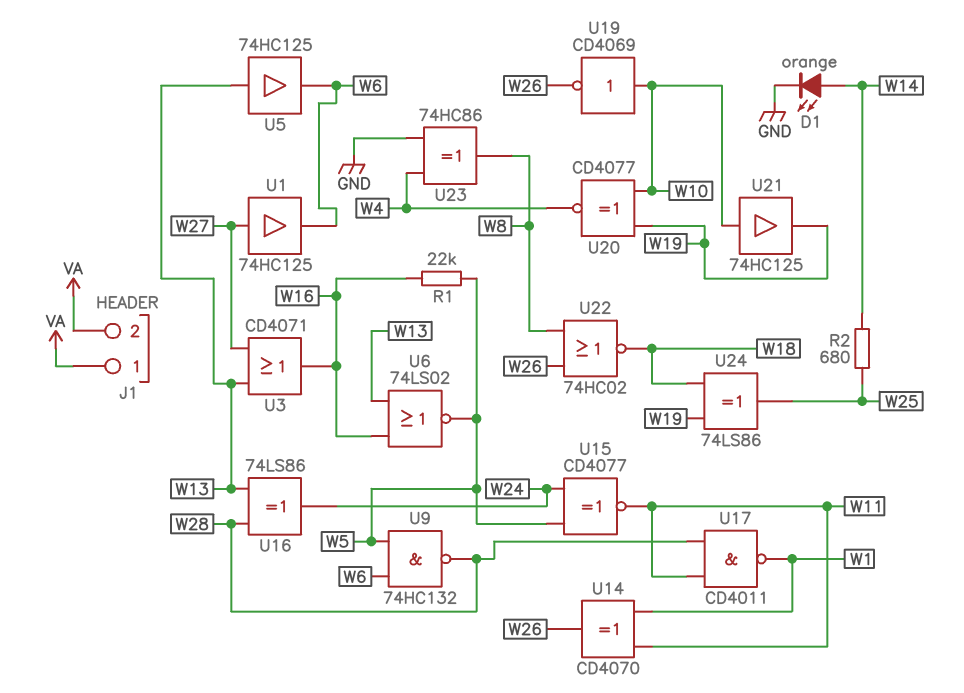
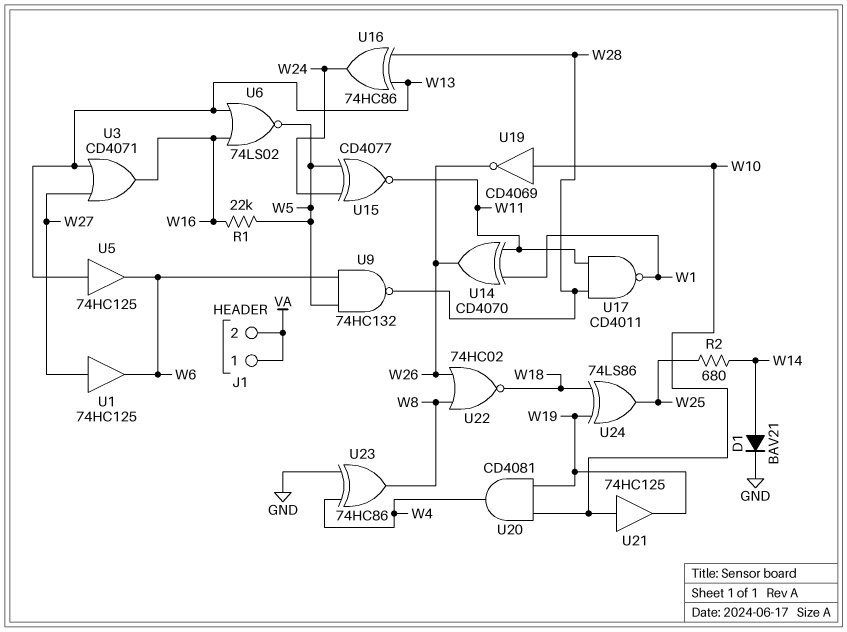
D1: LED orange (A W14, K GND) -> diode BAV21 (A W14, K GND)
U16: XOR 74LS86 (in W13, in W28, out W24) -> XOR 74HC86 (in W13, in W28, out W24)
U20: XNOR CD4077 (in W10, in W19, out W4) -> AND CD4081 (in W10, in W19, out W4)

